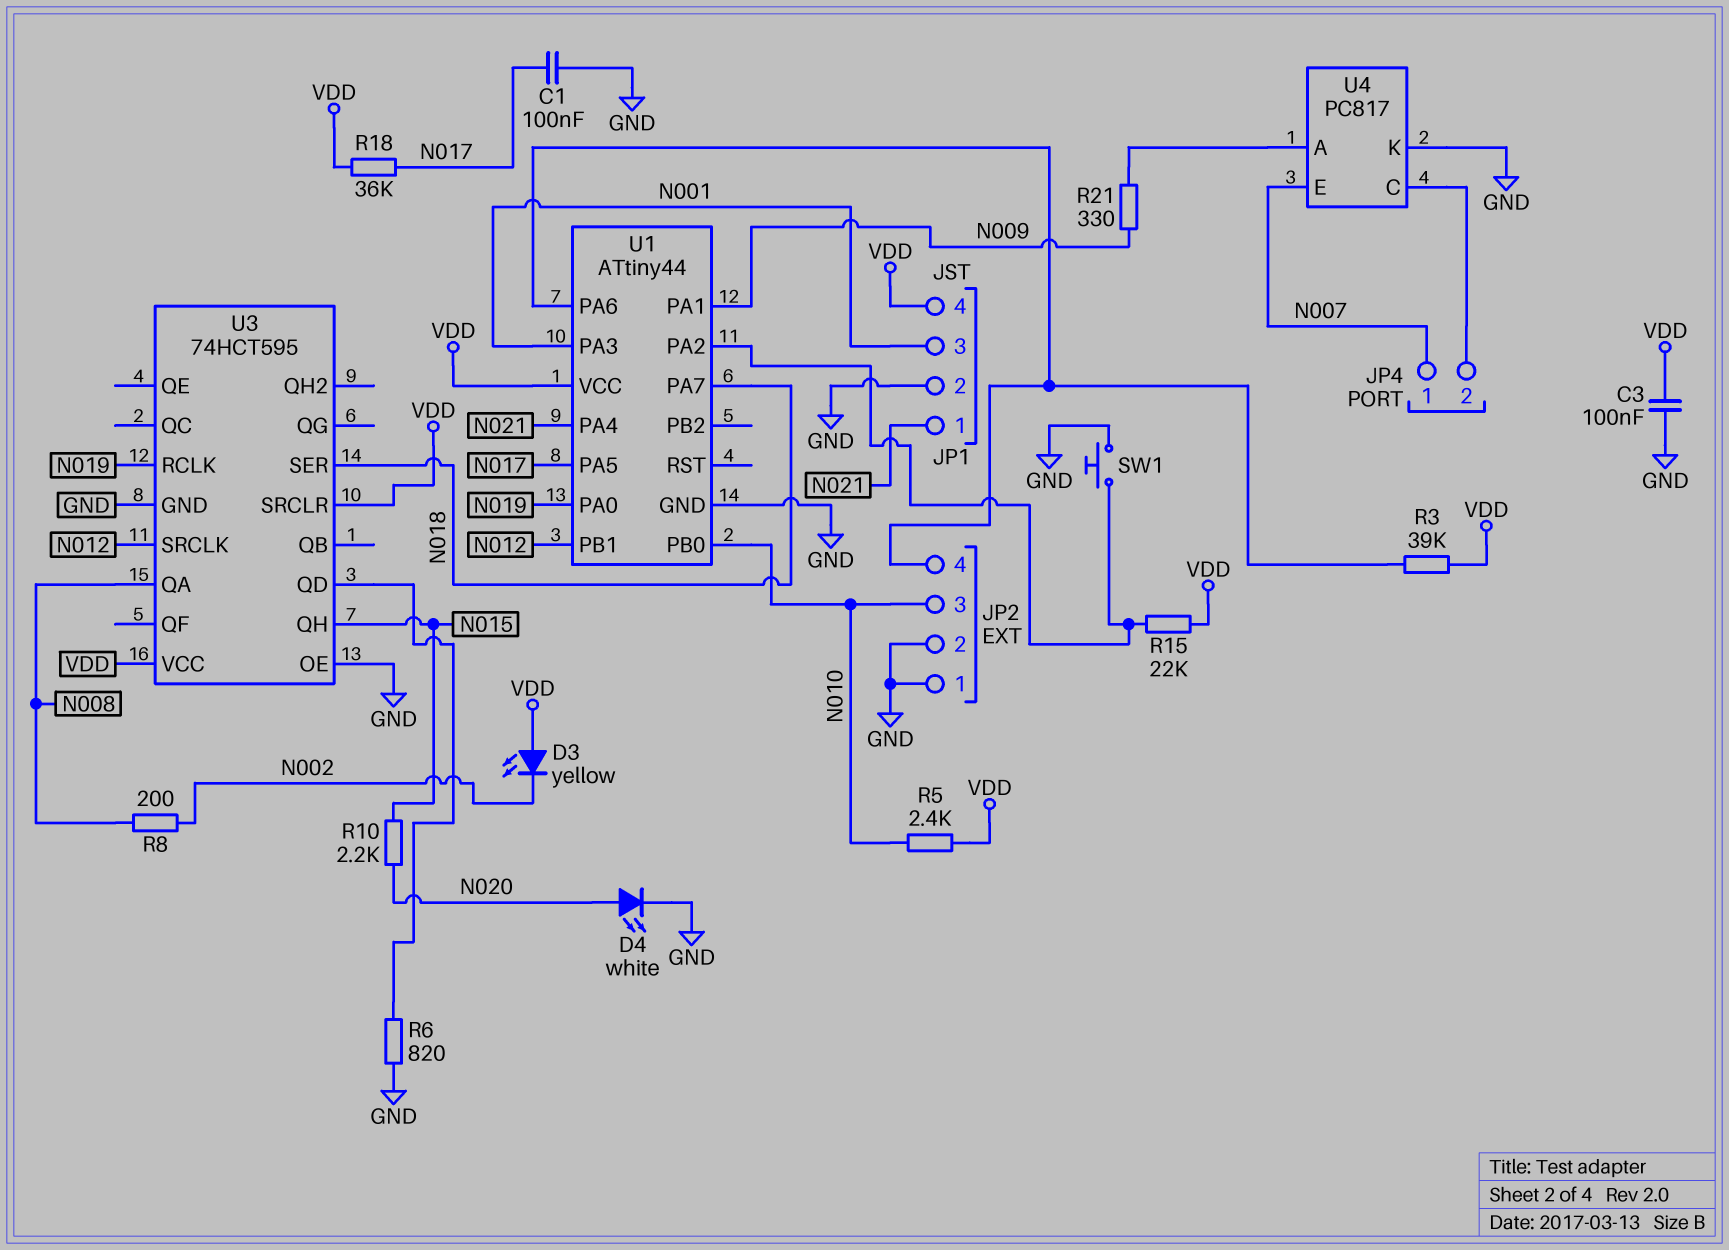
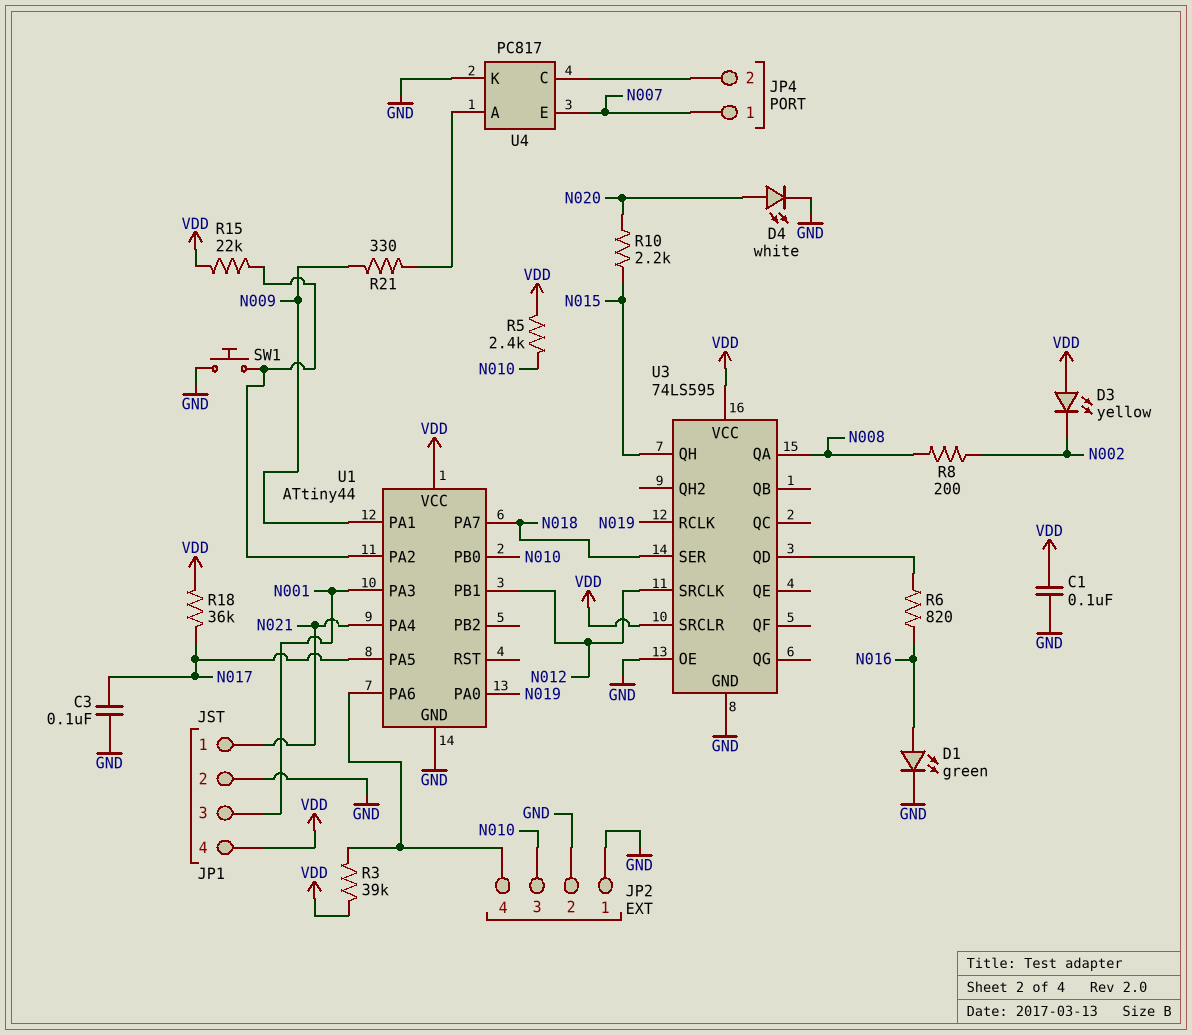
C1: 100nF (GND, N017) -> 100nF (GND, VDD)
C3: 100nF (GND, VDD) -> 100nF (GND, N017)
D1: none -> LED green (A N016, K GND)
R6: 820 (GND, U3/QD) -> 820 (N016, U3/QD)
U3: 74HCT595 -> 74LS595

